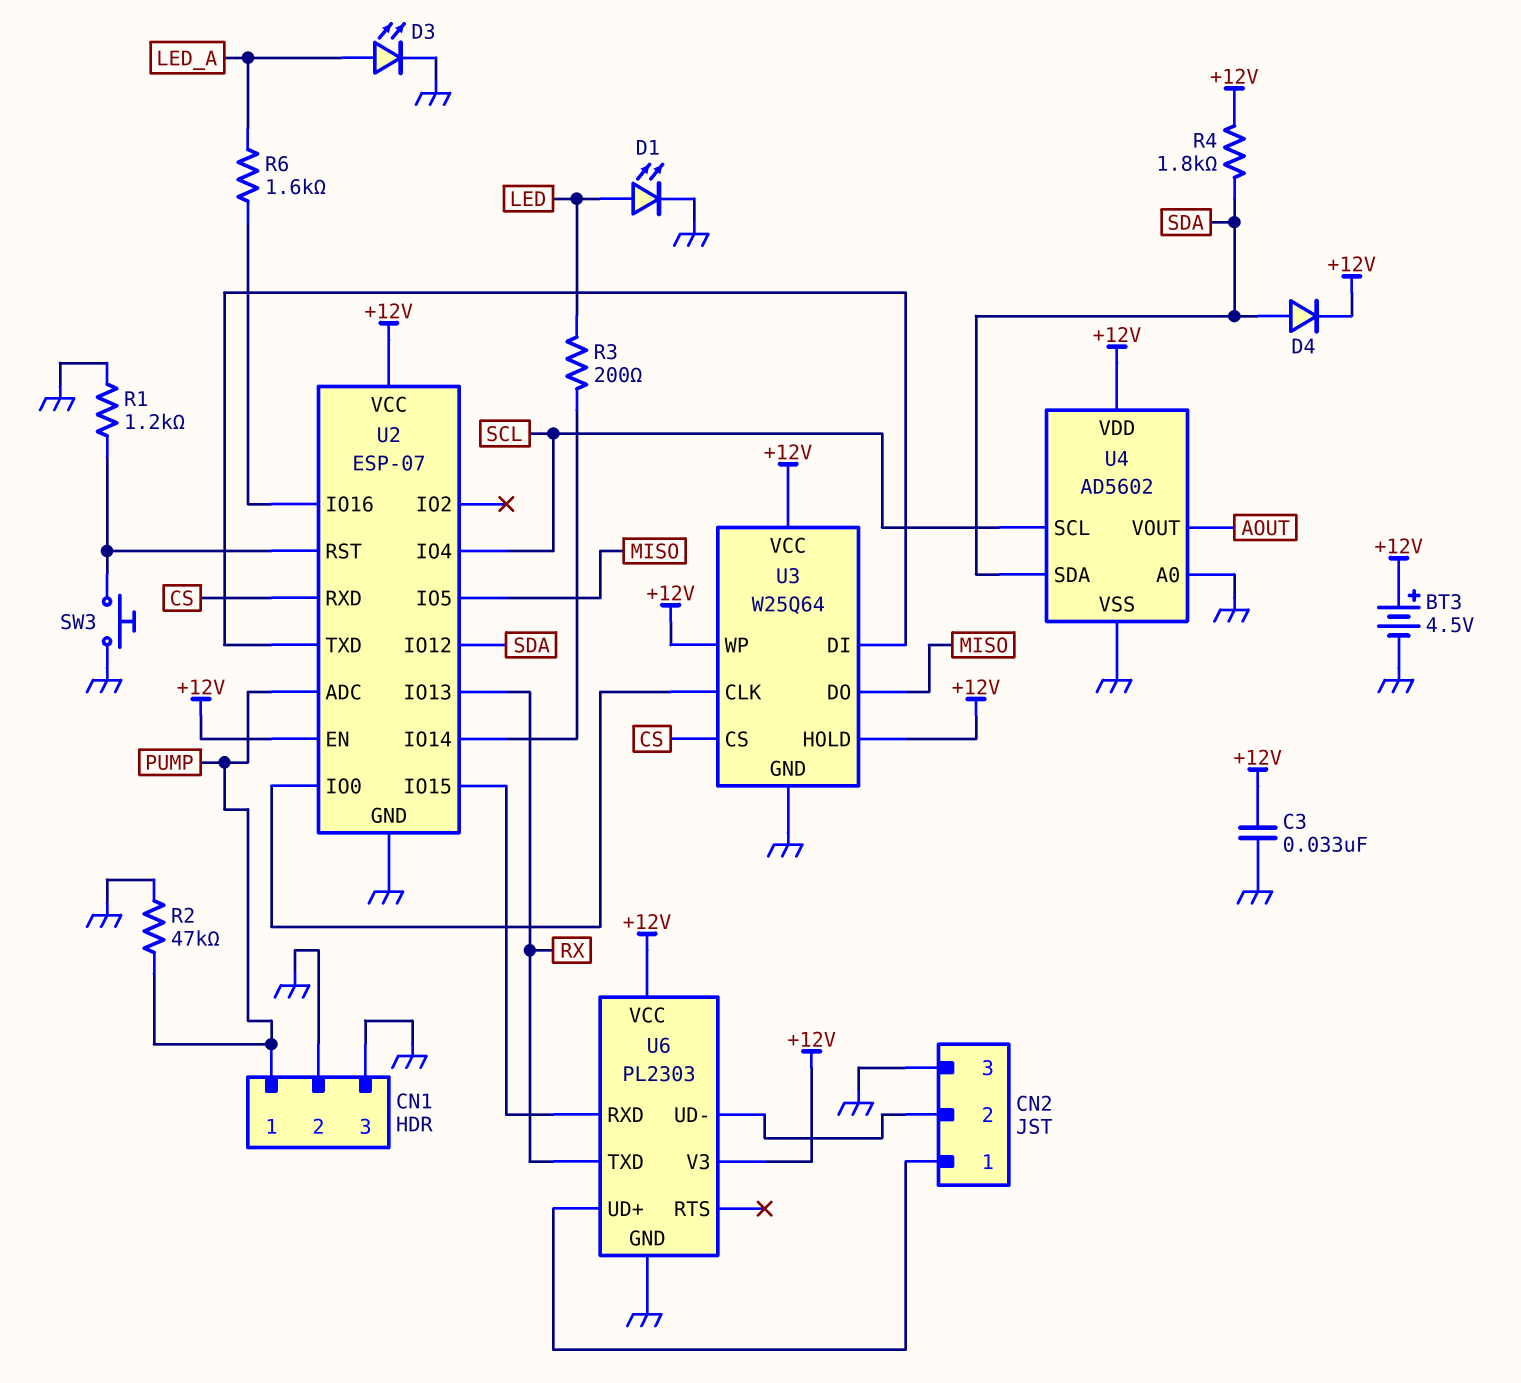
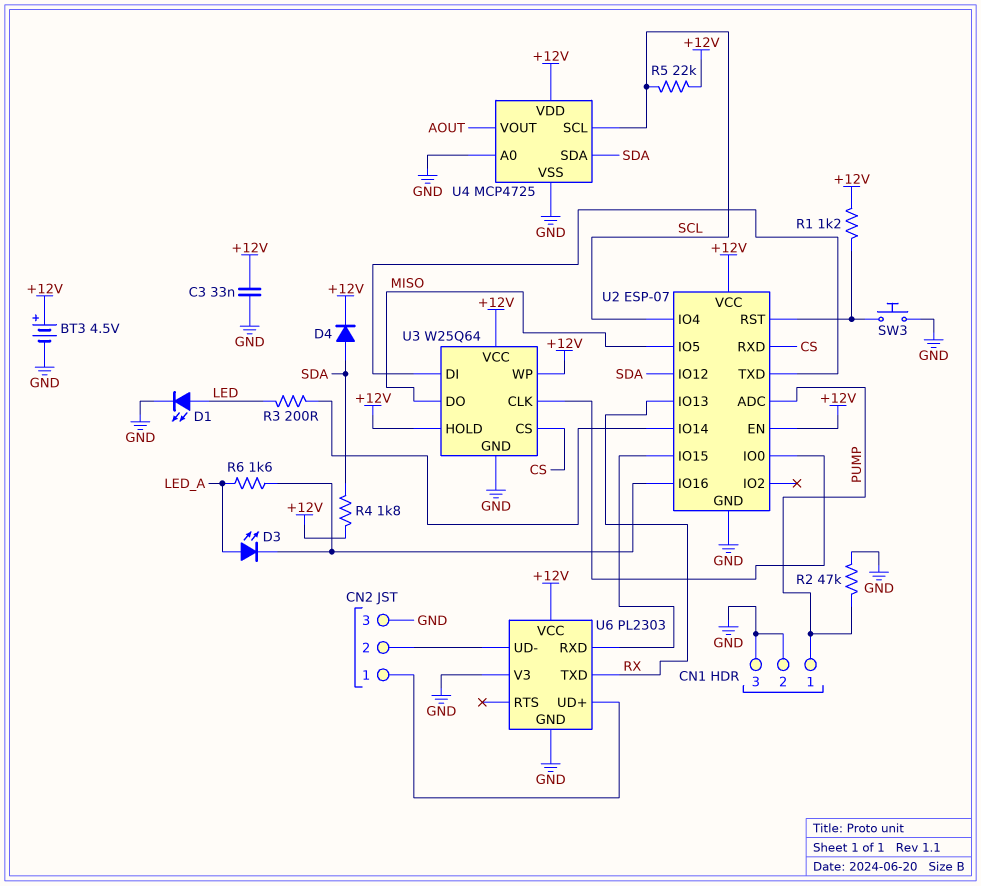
D3: LED (A LED_A, K GND) -> LED (A LED_A, K U2/IO16)
R1: 1.2k (GND, U2/RST) -> 1.2k (+12V, U2/RST)
R5: none -> 22k (+12V, SCL)
U4: AD5602 -> MCP4725
U6 pin V3: +12V -> GND

